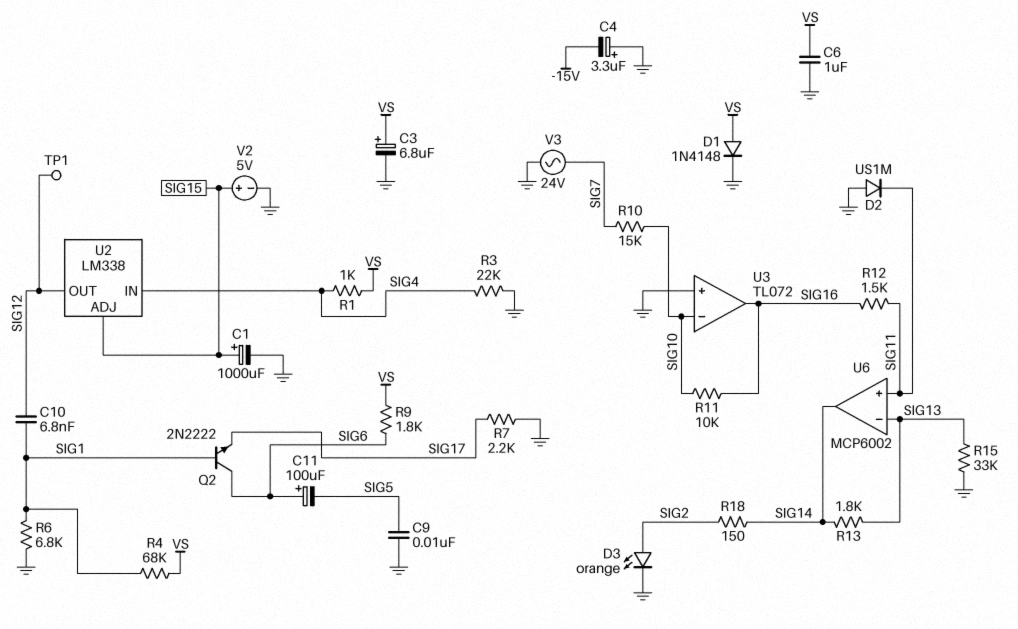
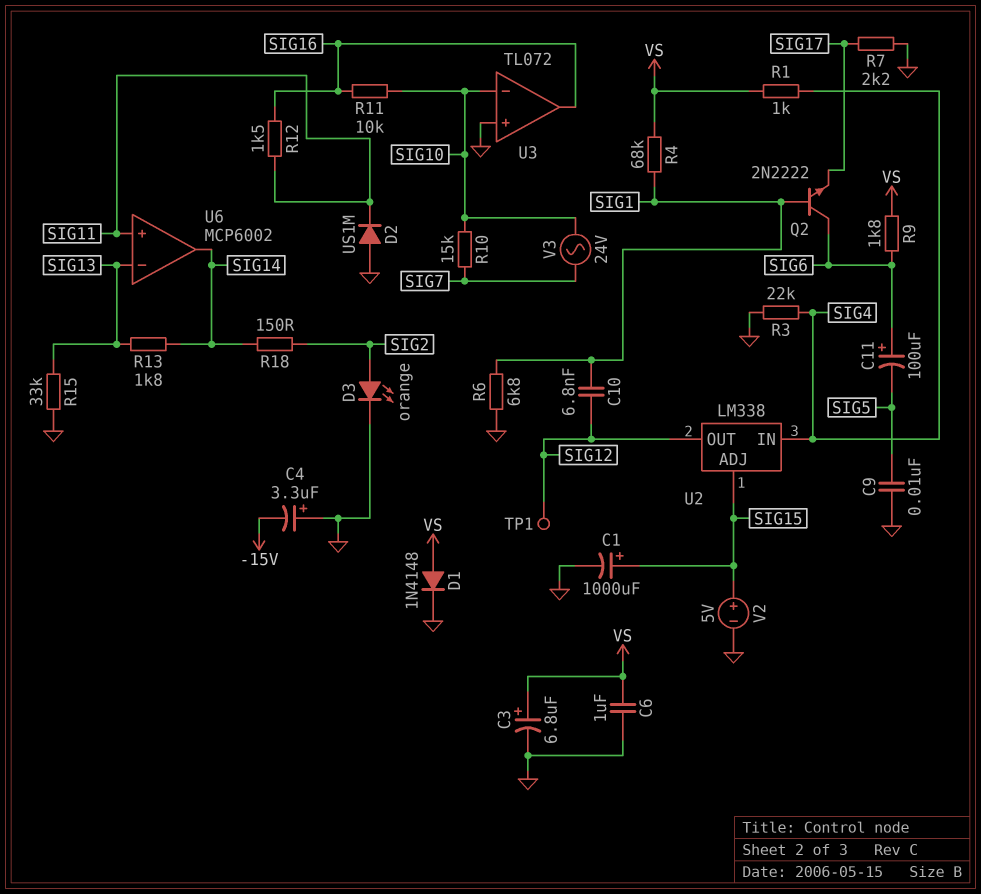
V3: AC 24V (GND, SIG7) -> AC 24V (SIG7, SIG10)

